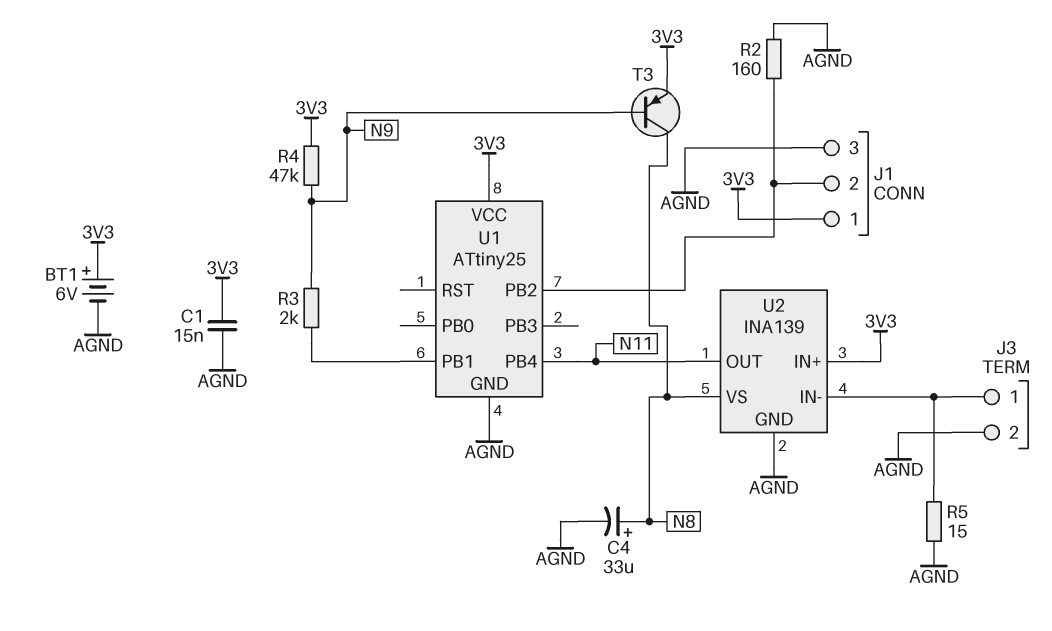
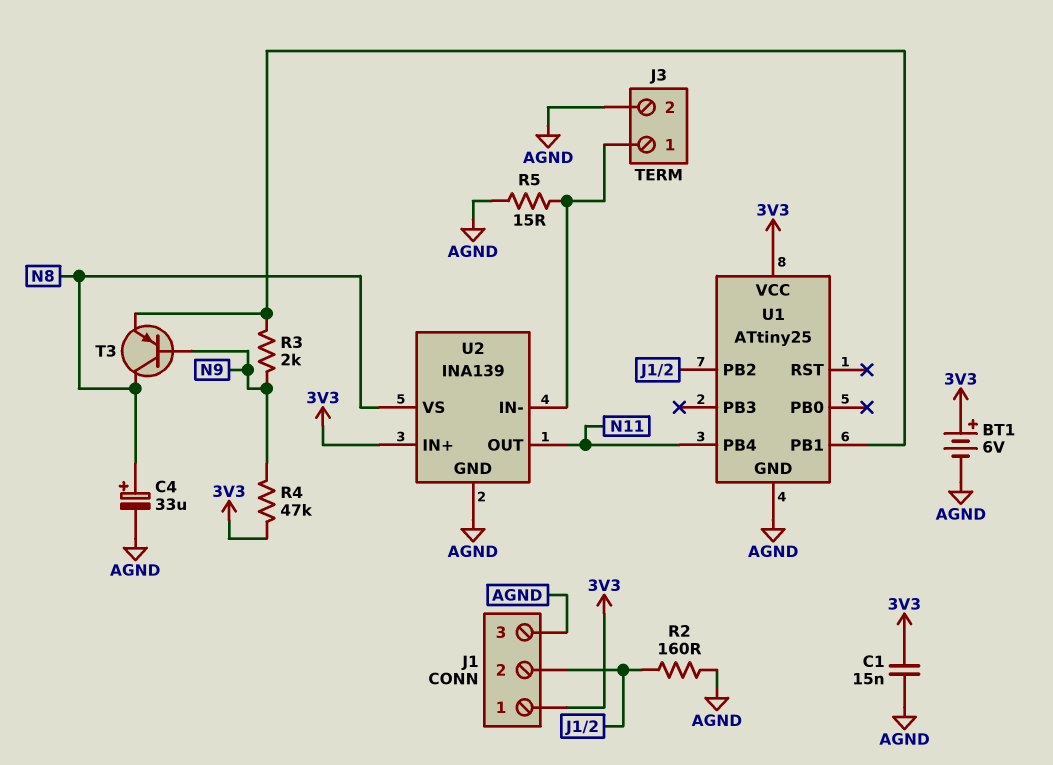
T3: PNP (B N9, C N8, E 3V3) -> PNP (B N9, C N8, E U1/PB1)

